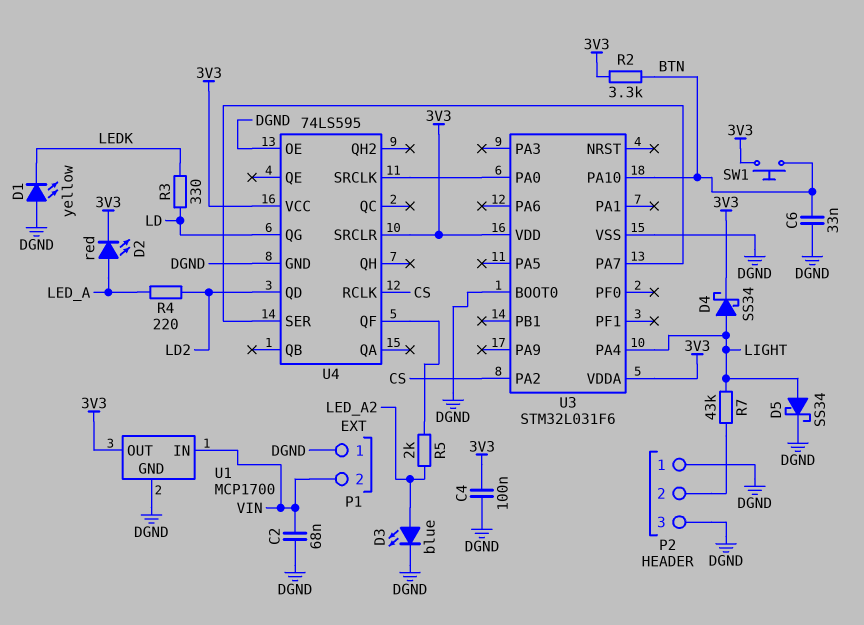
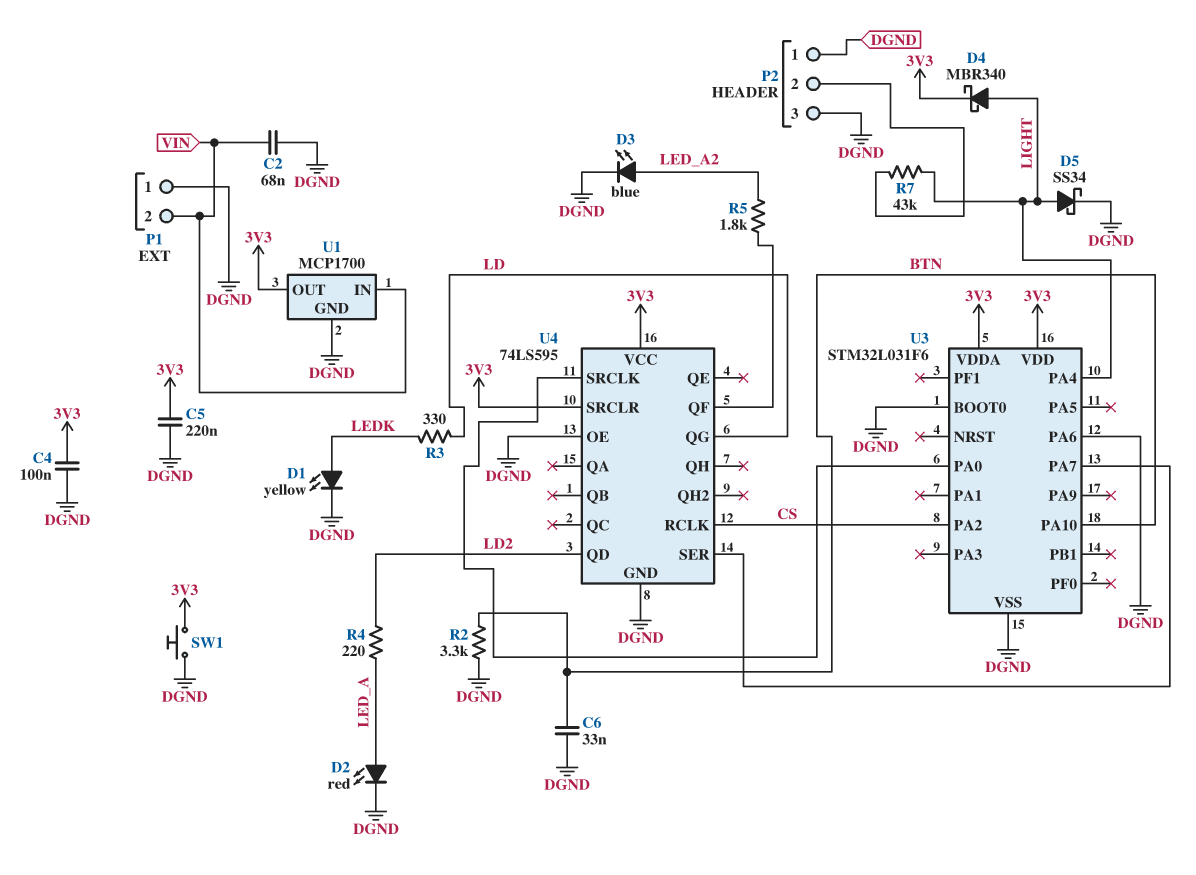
C5: none -> 220nF (3V3, DGND)
D1: LED yellow (A DGND, K LEDK) -> LED yellow (A LEDK, K DGND)
D2: LED red (A LED_A, K 3V3) -> LED red (A LED_A, K DGND)
D4: schottky SS34 (A LIGHT, K 3V3) -> schottky MBR340 (A LIGHT, K 3V3)
R2: 3.3k (3V3, BTN) -> 3.3k (BTN, DGND)
R5: 2k (LED_A2, U4/QF) -> 1.8k (LED_A2, U4/QF)
SW1: button (3V3, BTN) -> button (3V3, DGND)
U3 pin PA6: none -> DGND

